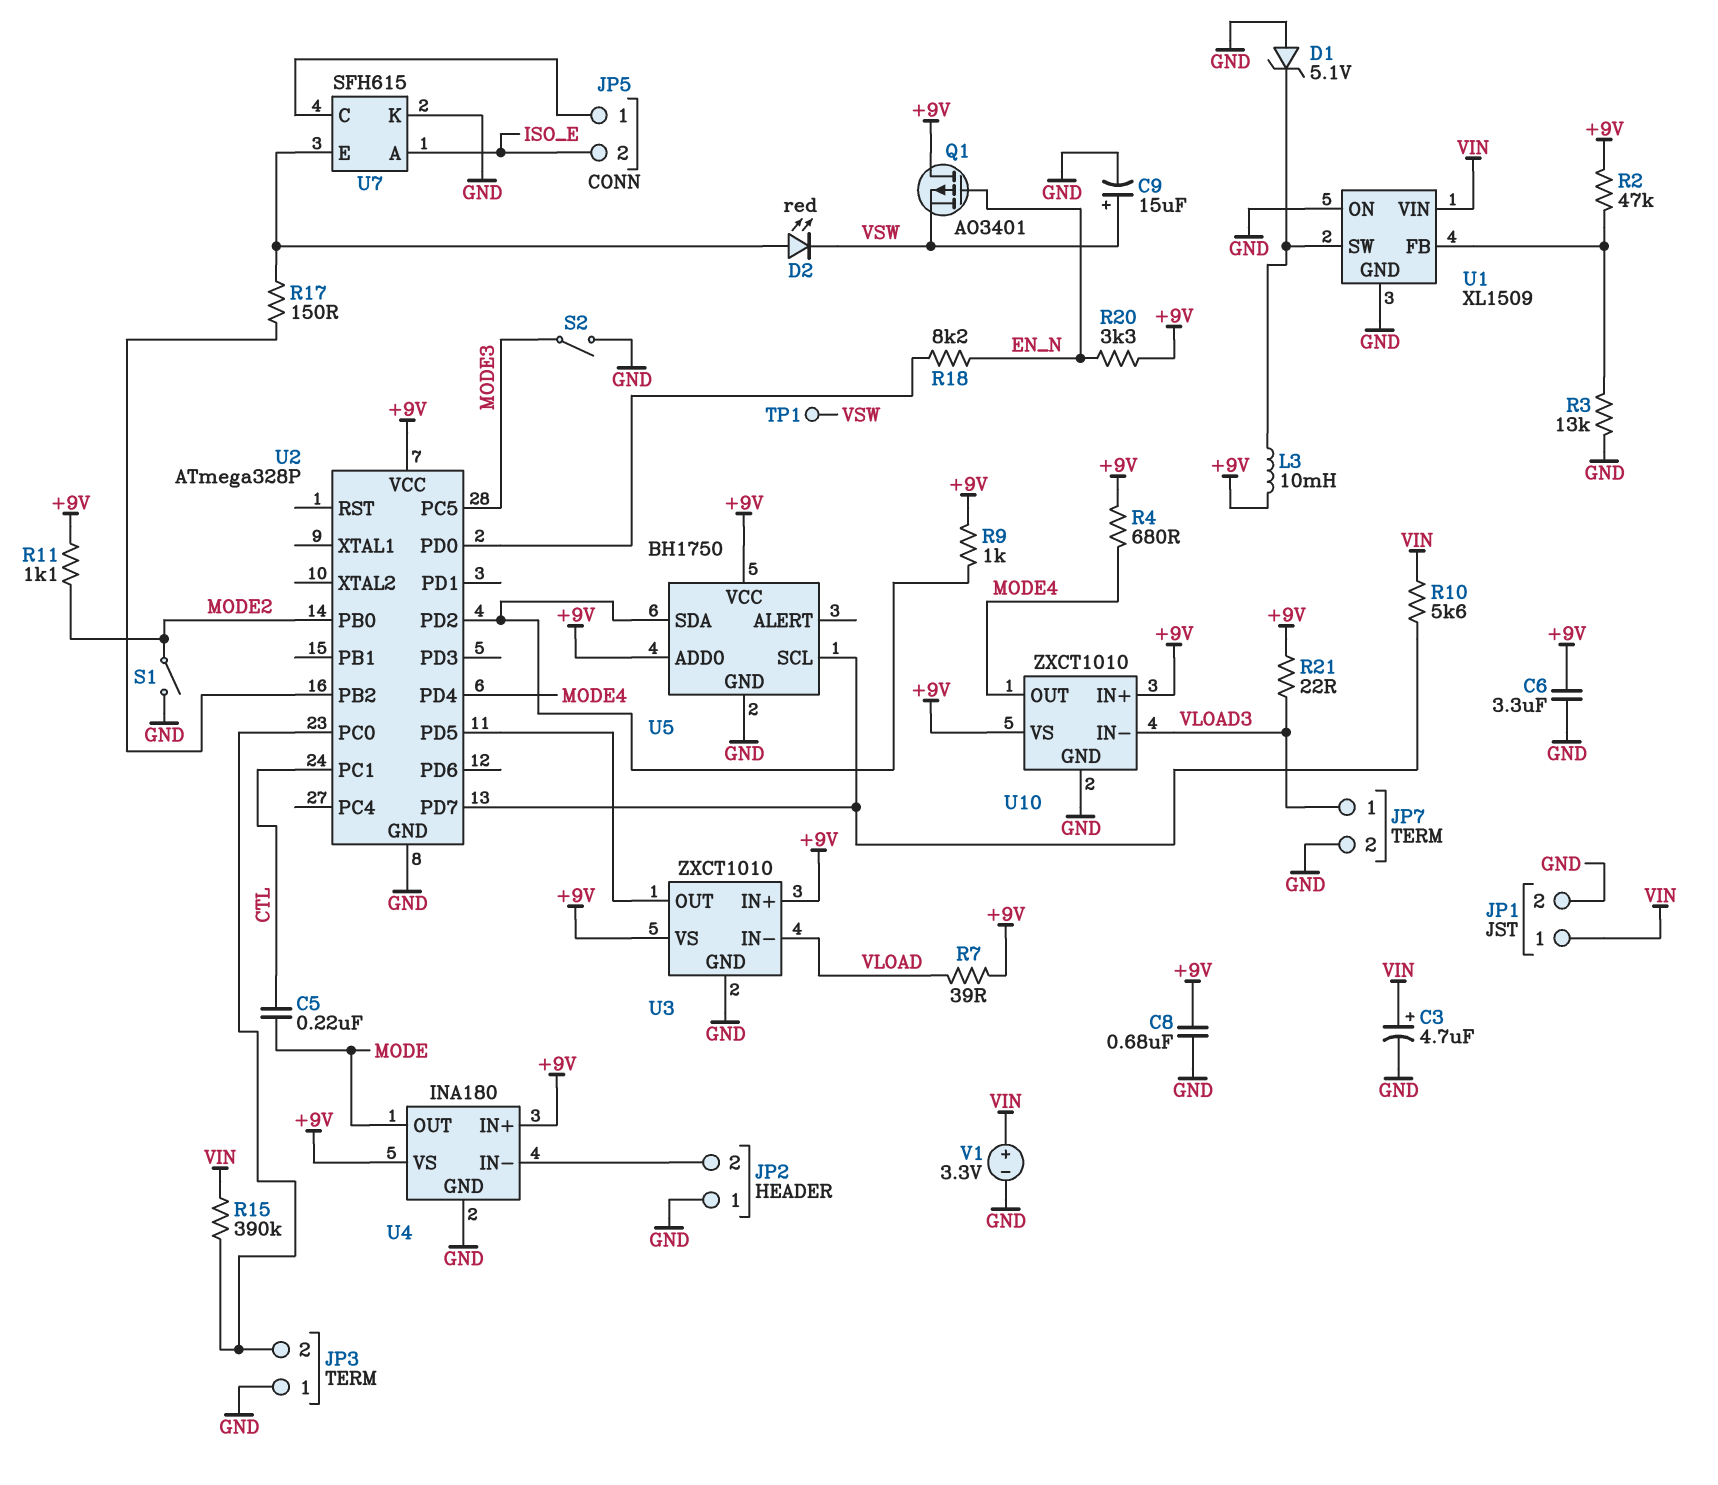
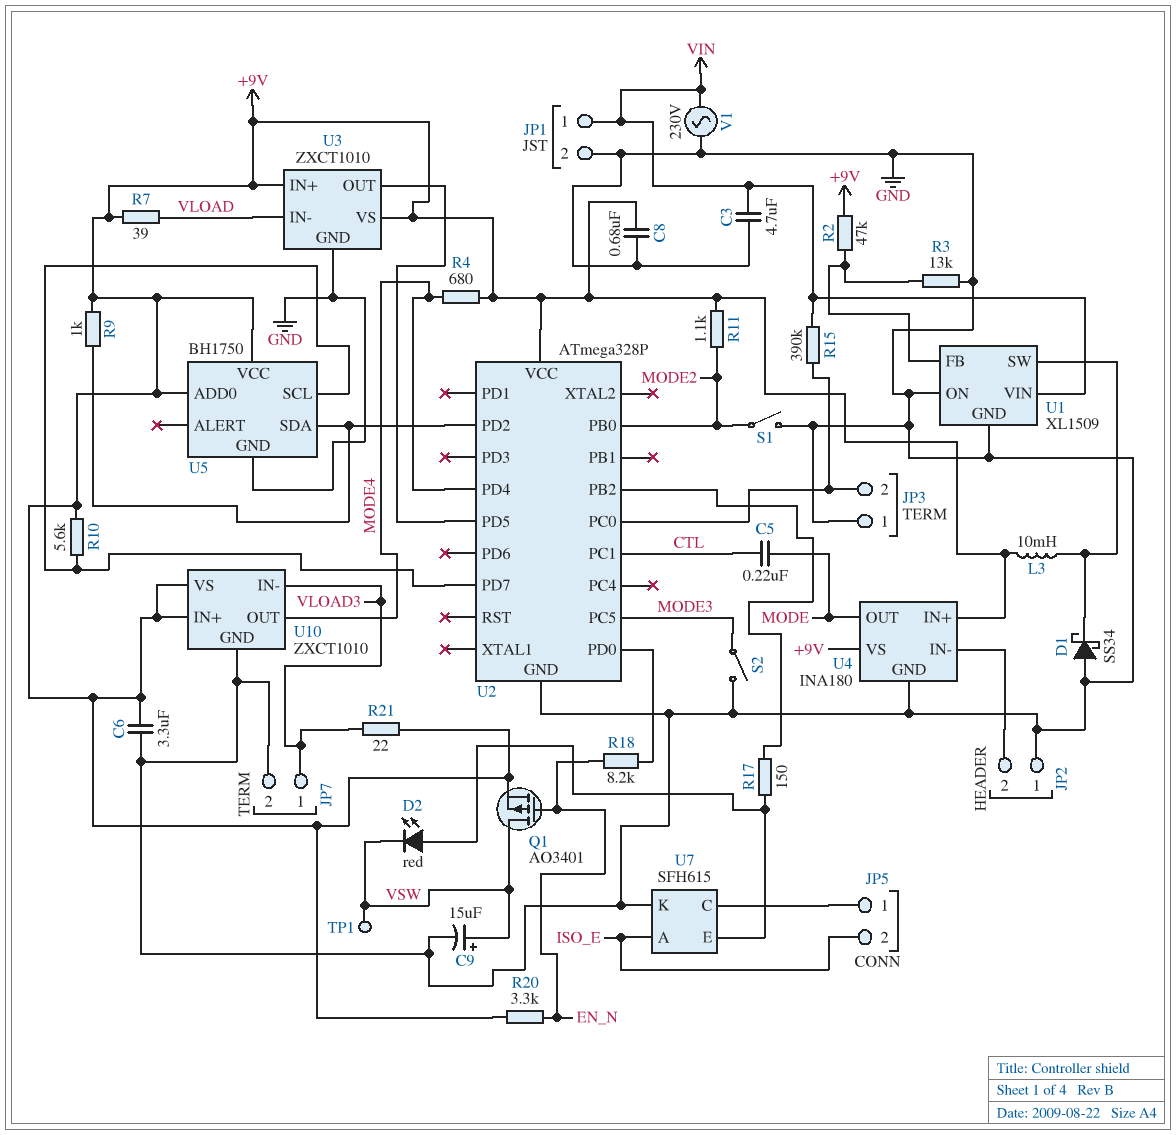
C3: 4.7uF (plus VIN, minus GND) -> 4.7uF (GND, VIN)
D1: zener 5.1V (A GND, K U1/SW) -> schottky SS34 (A GND, K U1/SW)
Q1: PMOS AO3401 (G EN_N, D +9V, S VSW) -> PMOS AO3401 (G EN_N, D VSW, S +9V)
R10: 5.6k (U2/PD7, VIN) -> 5.6k (+9V, U2/PD7)
V1: 3.3V (plus VIN, minus GND) -> AC 230V (GND, VIN)

